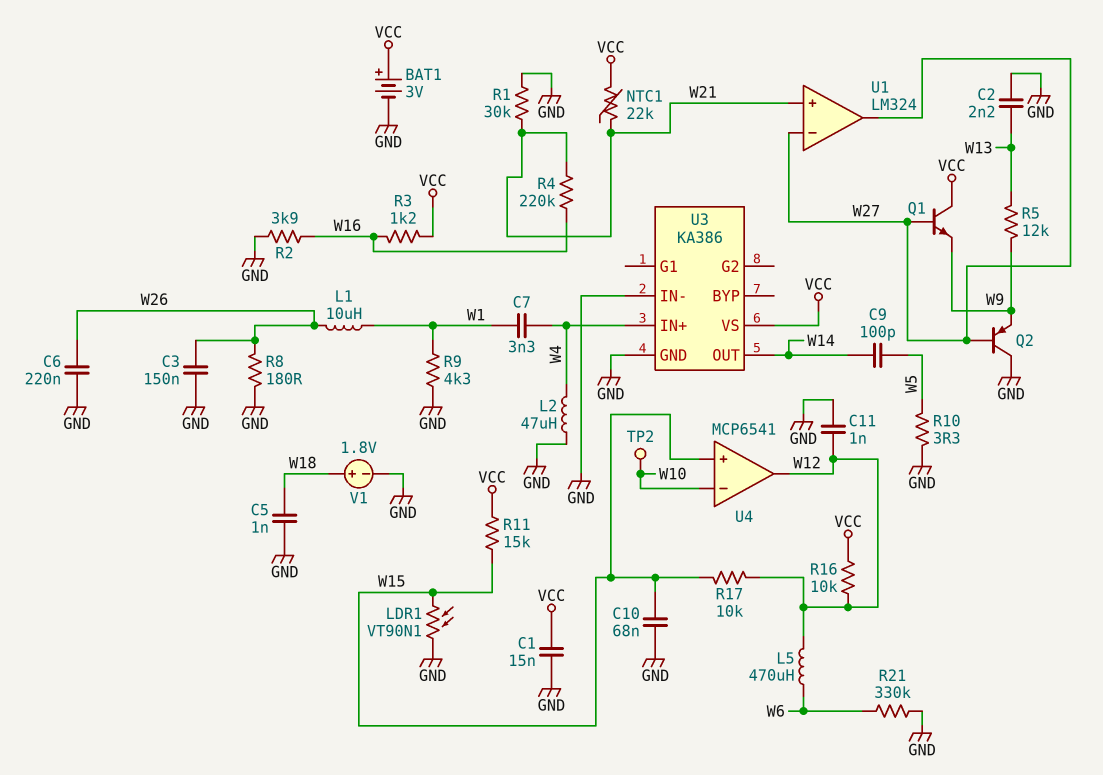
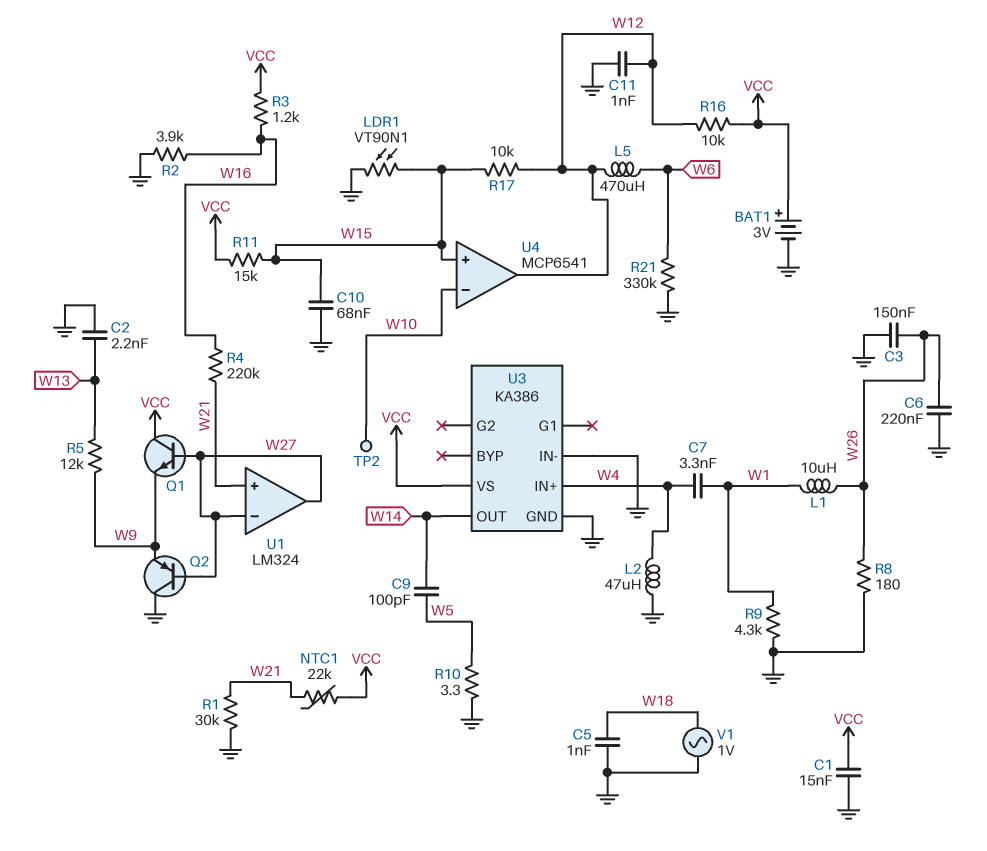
V1: 1.8V (plus W18, minus GND) -> AC 1V (GND, W18)

